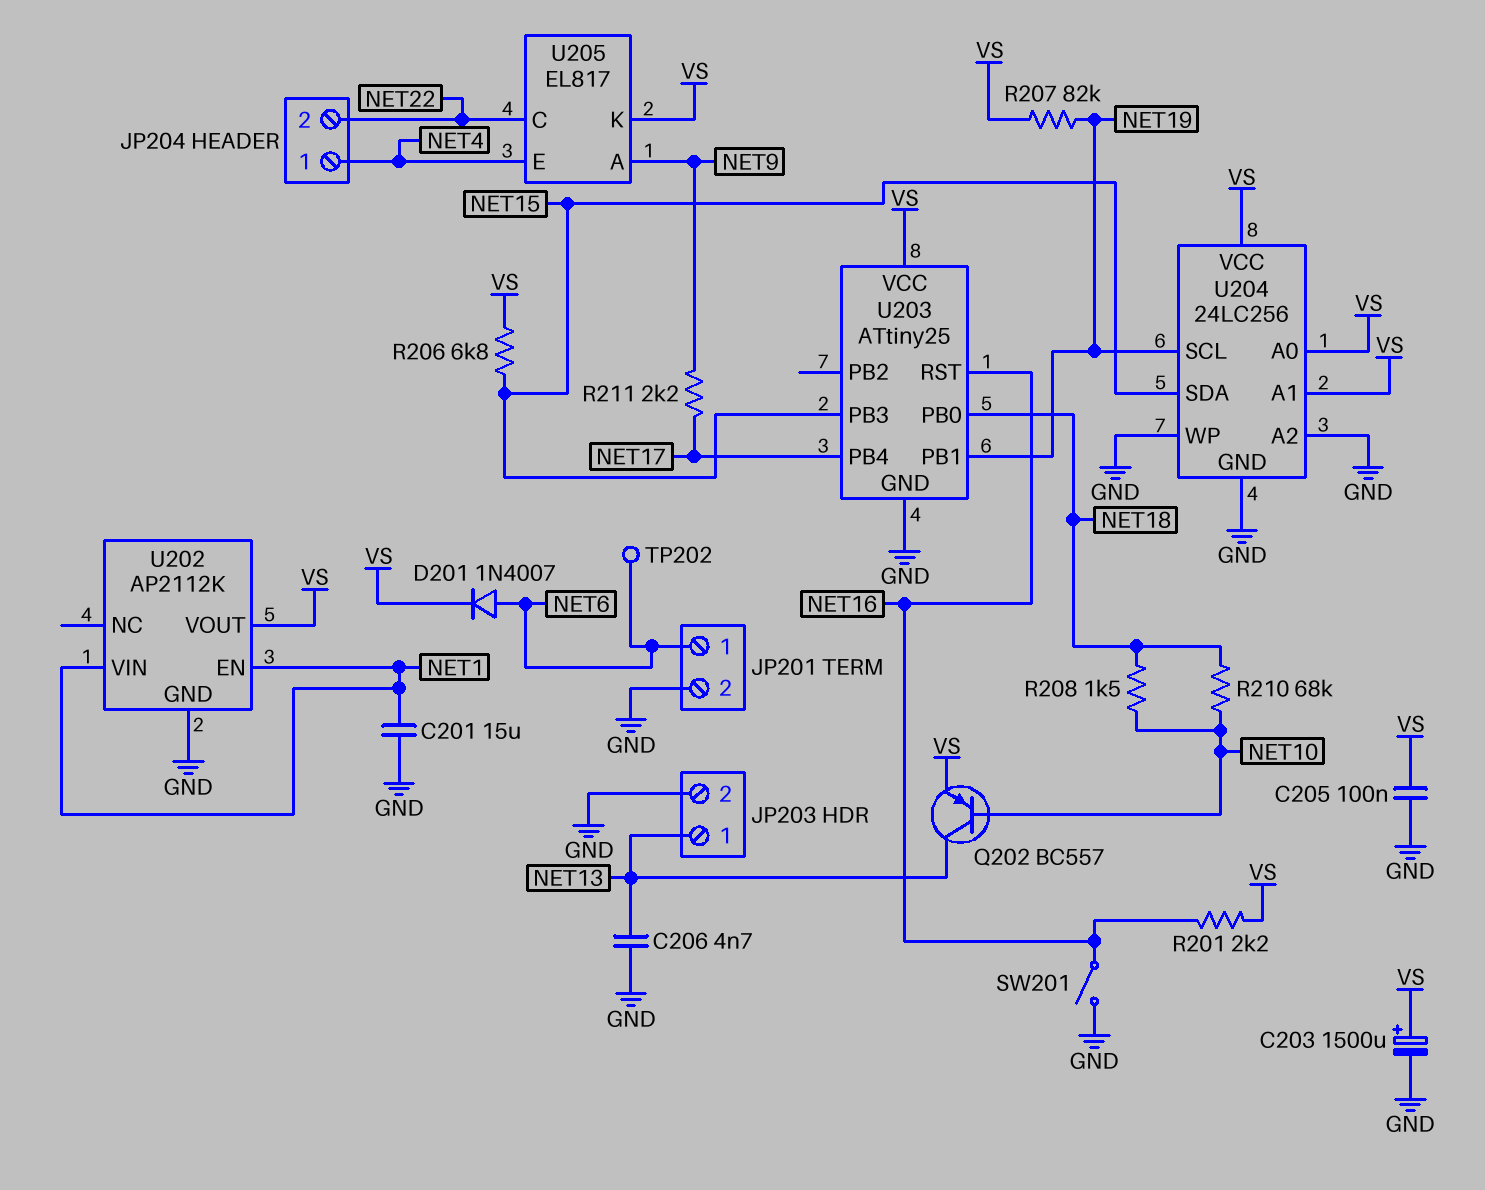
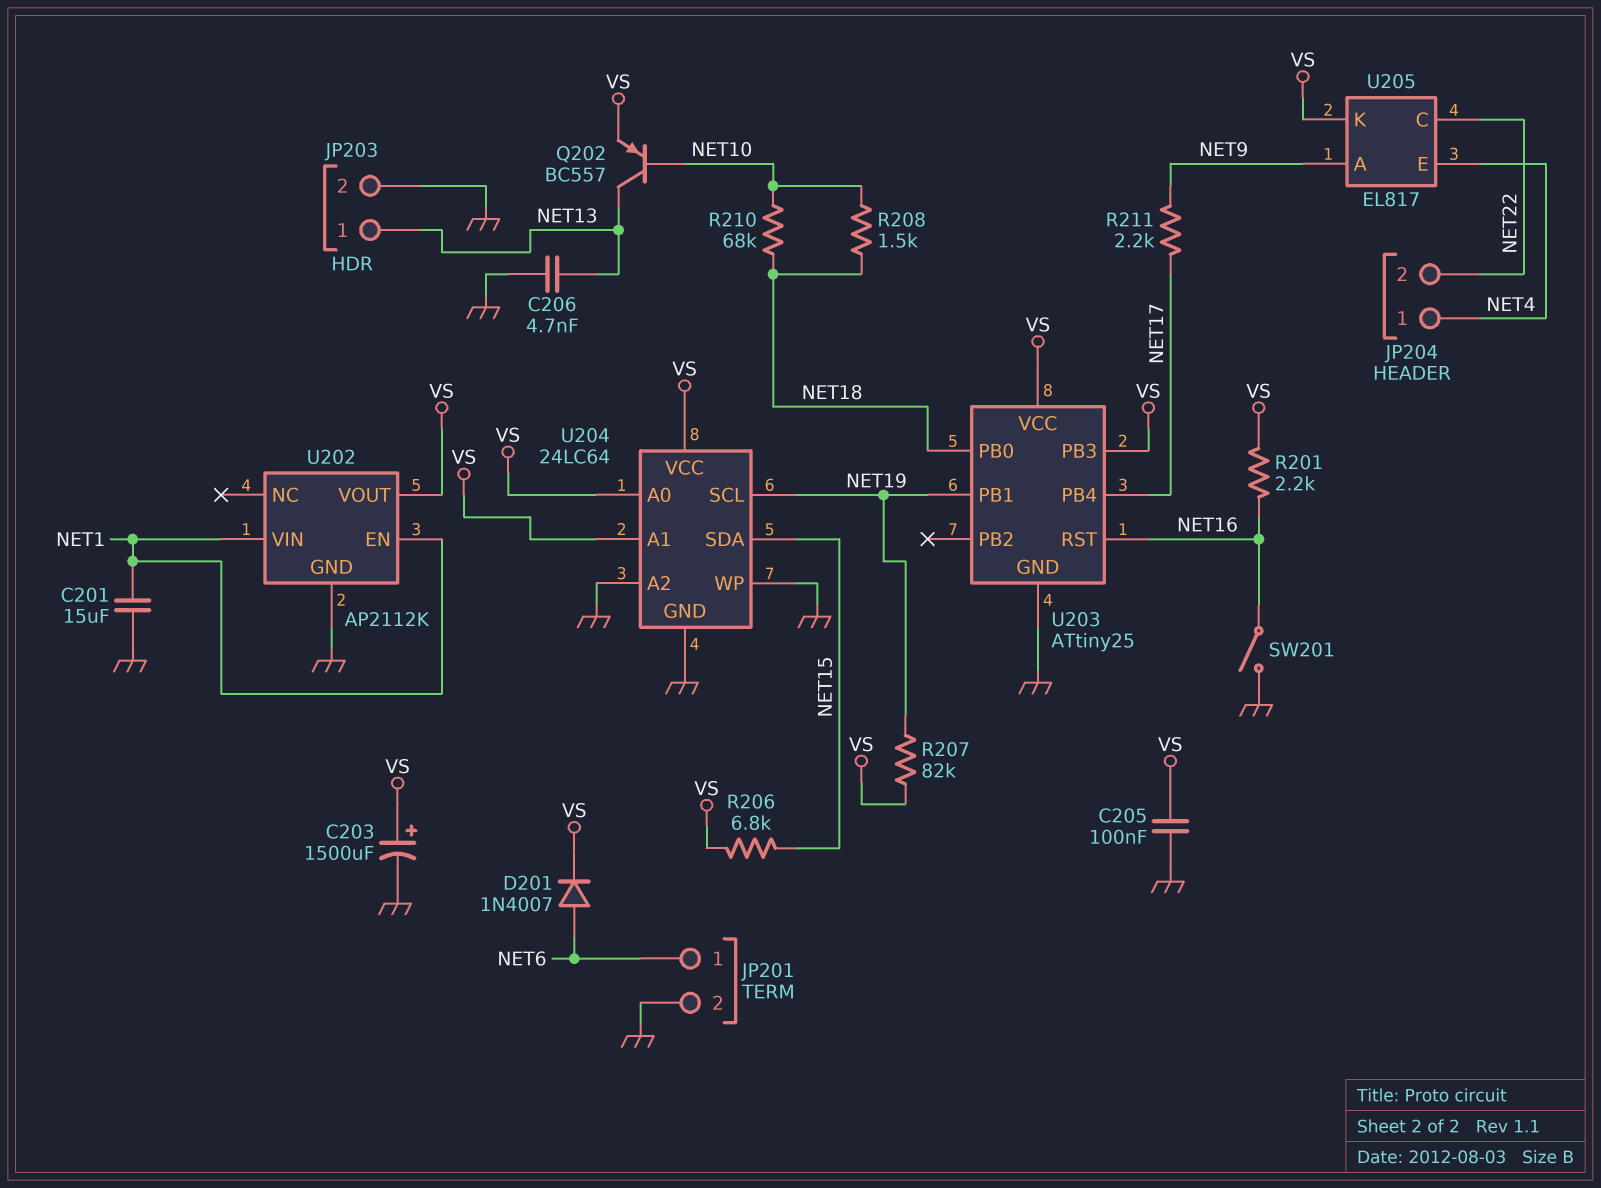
TP202: test point (NET6) -> none
U203 pin PB3: NET15 -> VS
U204: 24LC256 -> 24LC64

